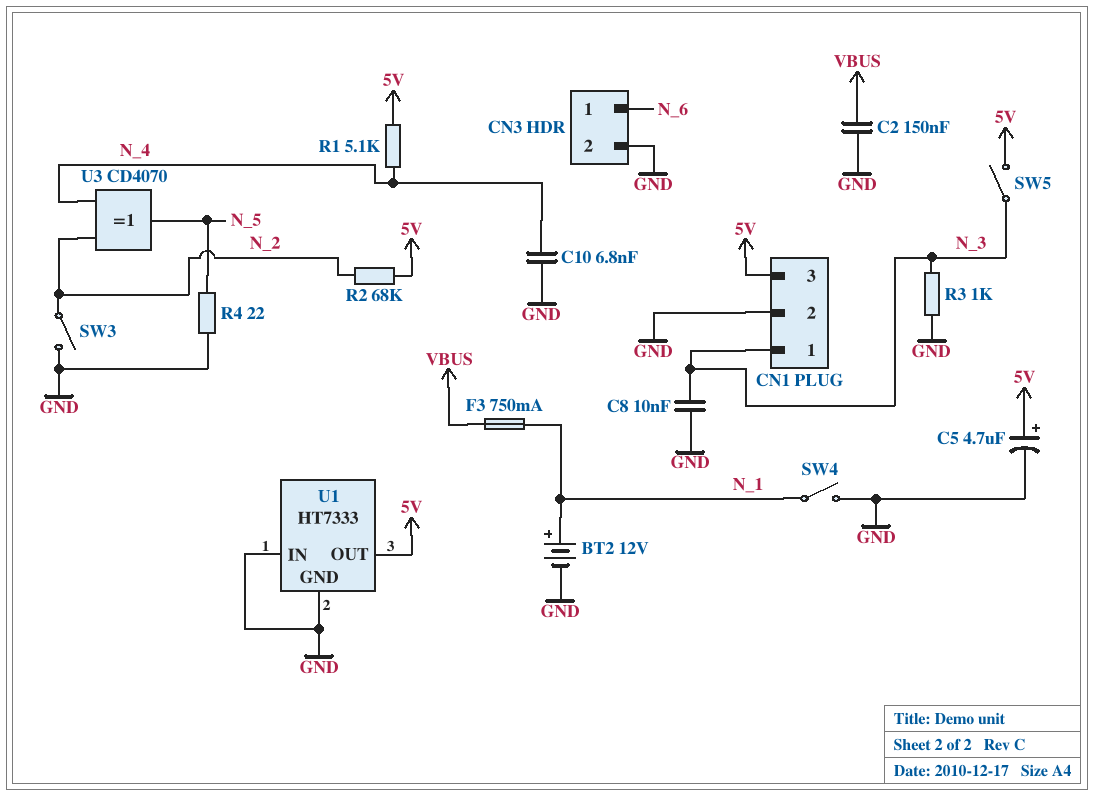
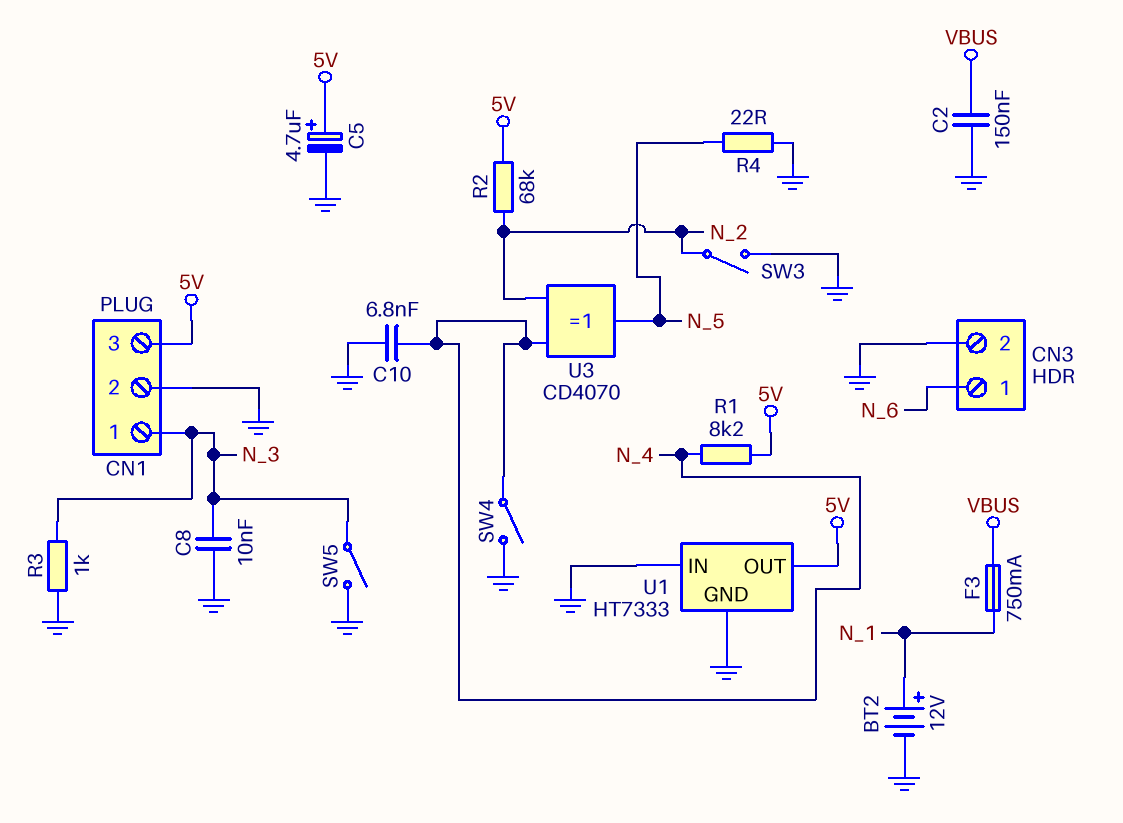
R1: 5.1k (5V, N_4) -> 8.2k (5V, N_4)
SW4: switch (GND, N_1) -> switch (GND, N_4)
SW5: switch (5V, N_3) -> switch (GND, N_3)

